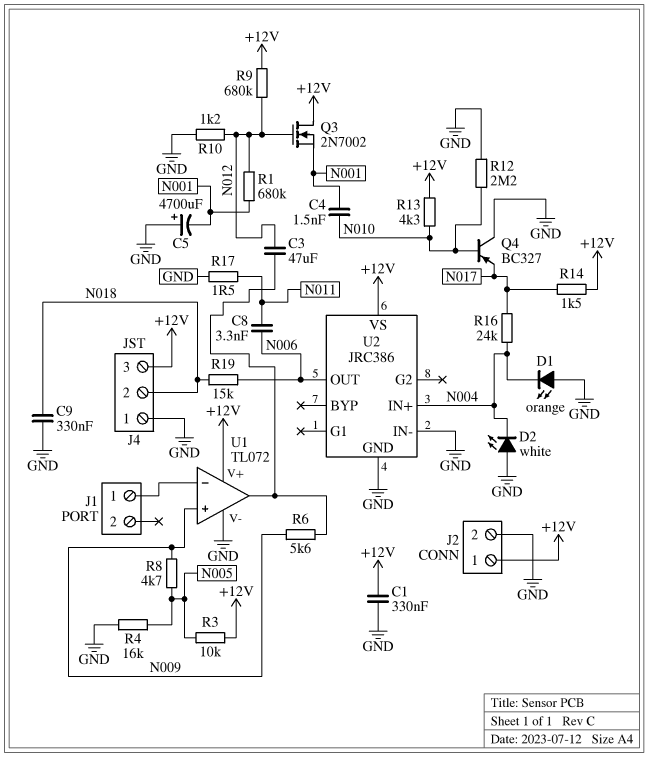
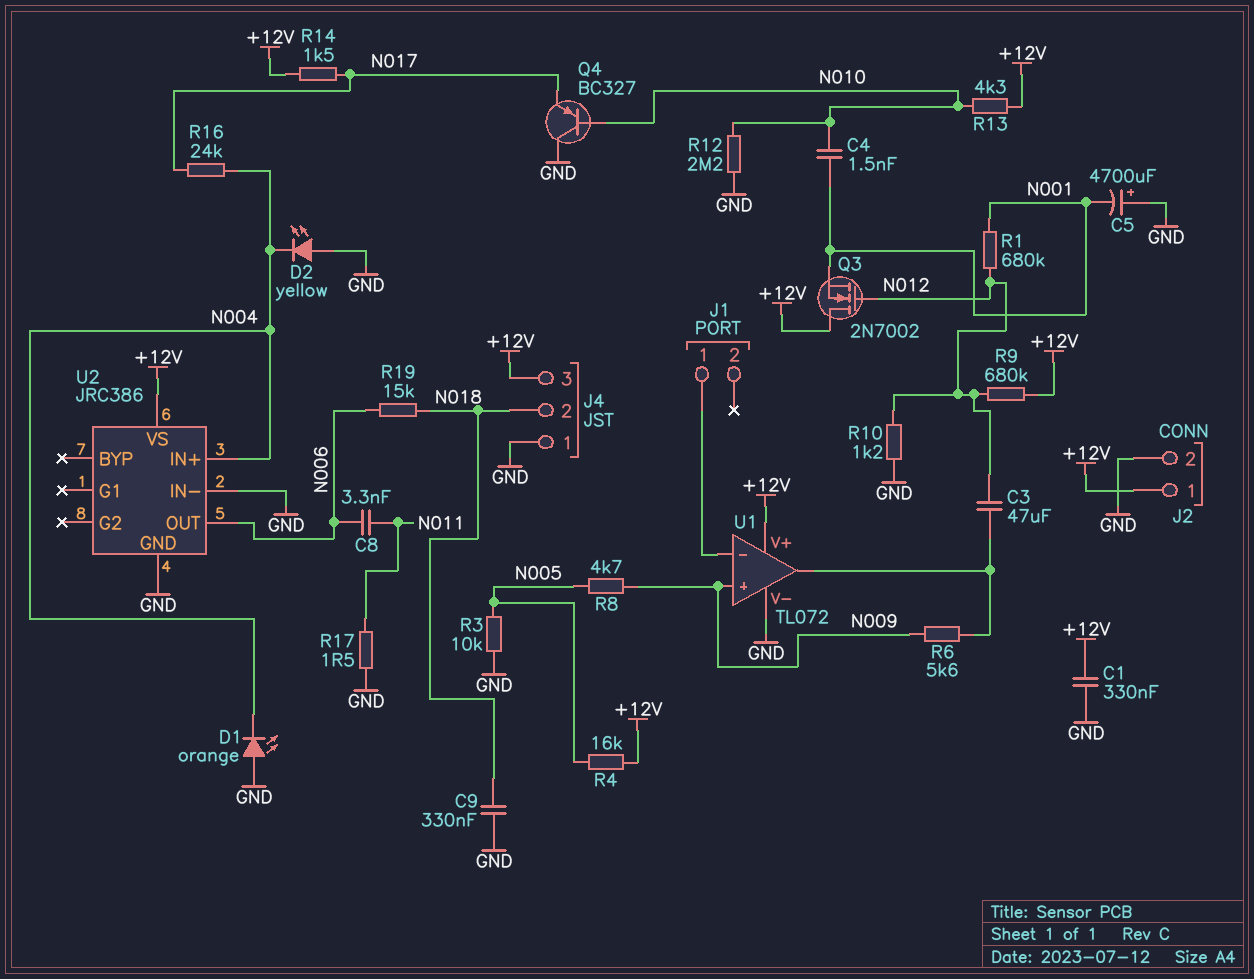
D2: LED white (A GND, K N004) -> LED yellow (A GND, K N004)
R3: 10k (+12V, N005) -> 10k (GND, N005)
R4: 16k (GND, N005) -> 16k (+12V, N005)

